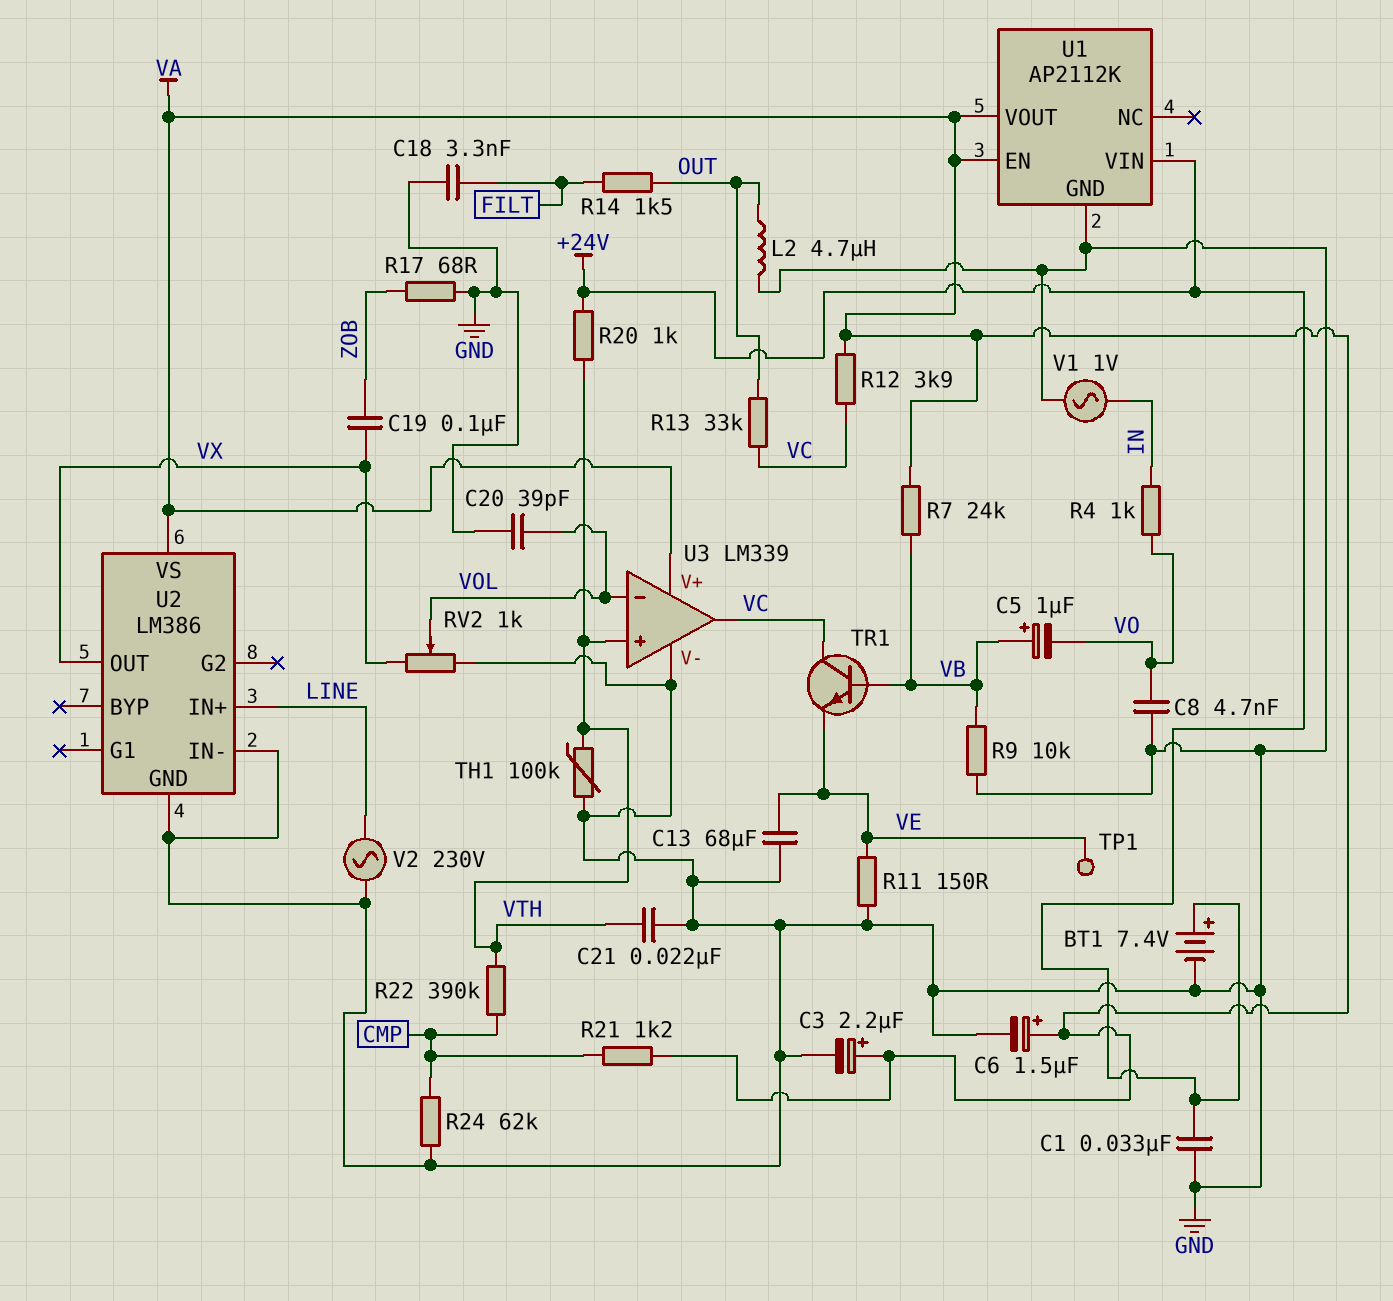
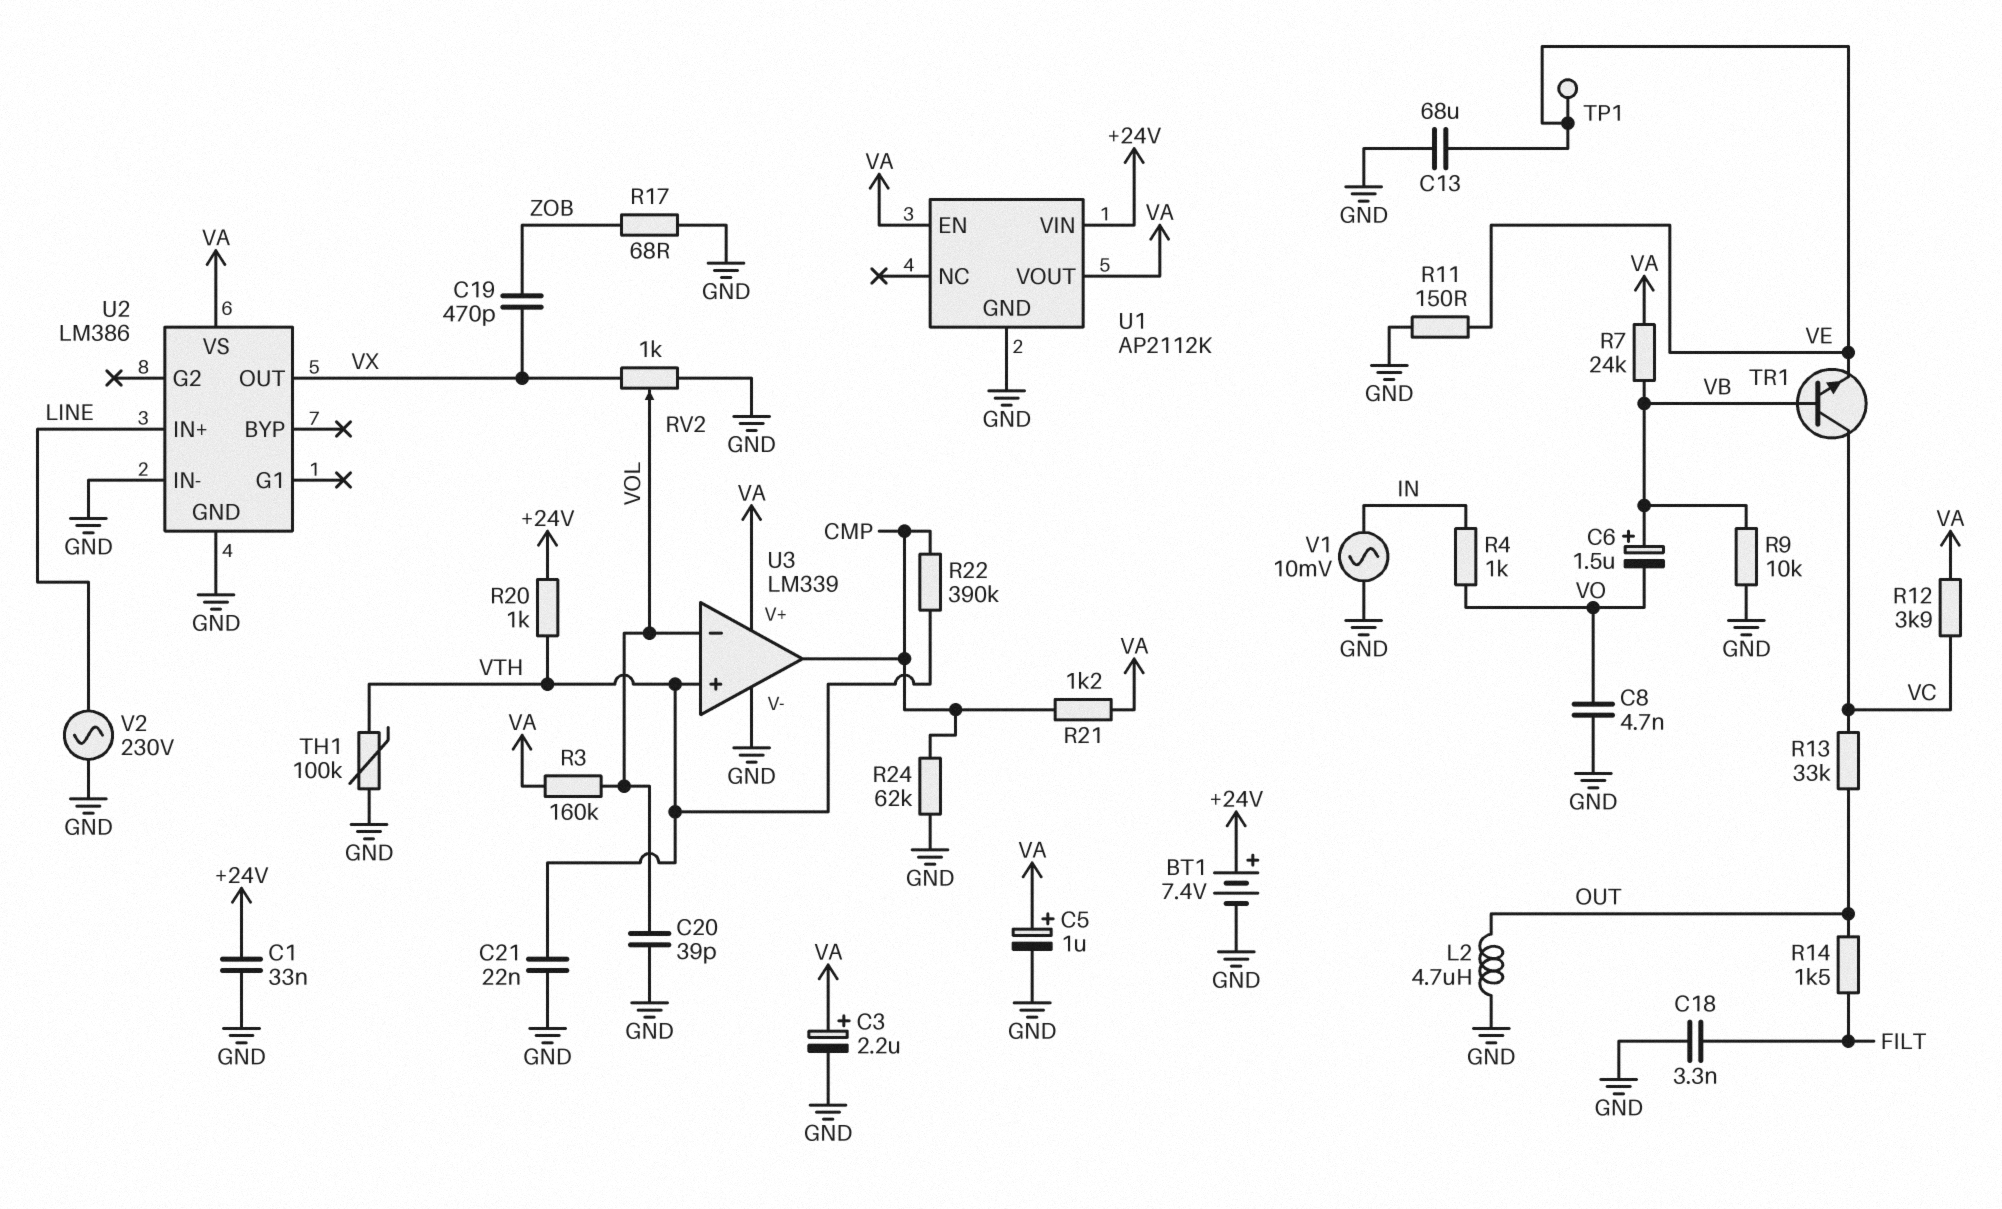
C5: 1uF (plus VB, minus VO) -> 1uF (plus VA, minus GND)
C6: 1.5uF (plus VA, minus GND) -> 1.5uF (plus VB, minus VO)
C19: 100nF (VX, ZOB) -> 470pF (VX, ZOB)
R3: none -> 160k (VA, VOL)
U3 pin out: VC -> CMP
V1: AC 1V (GND, IN) -> AC 10mV (GND, IN)

